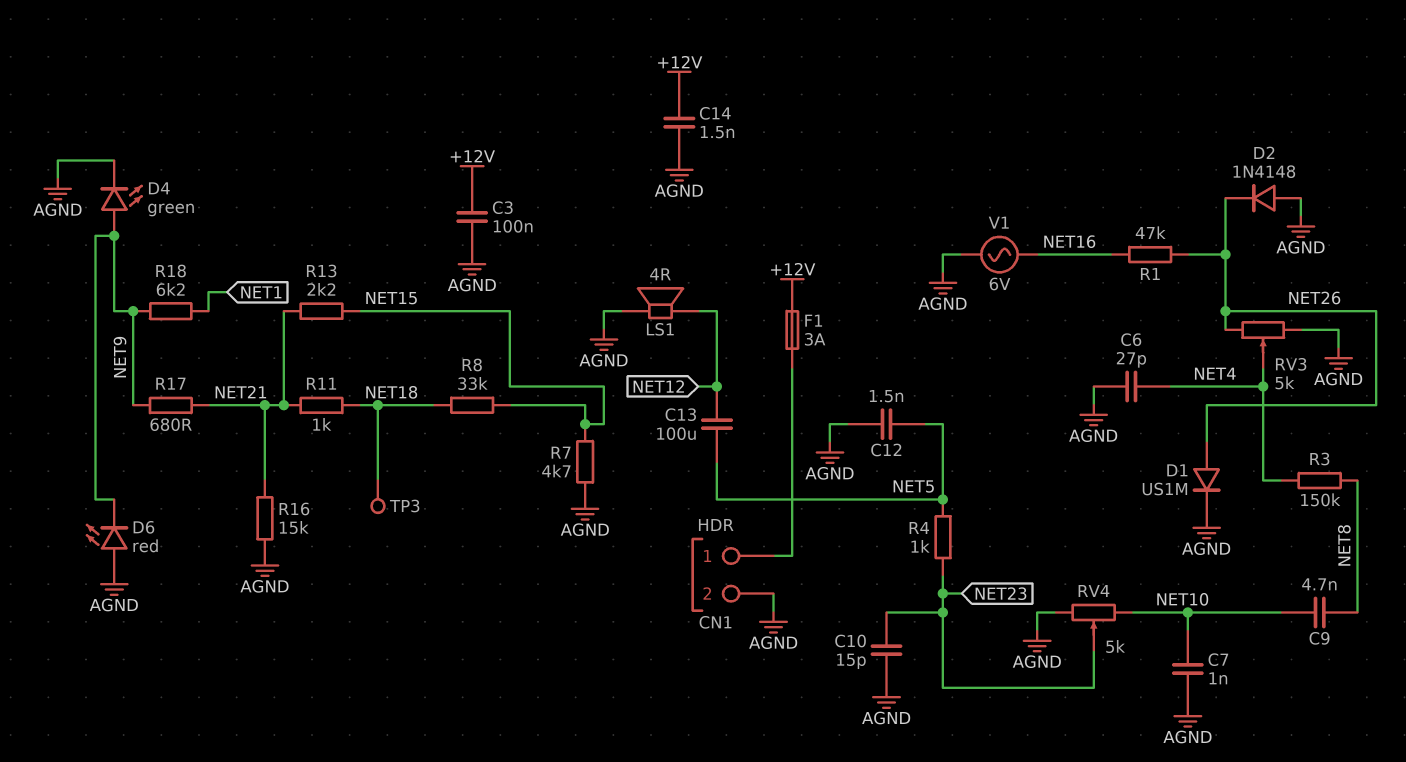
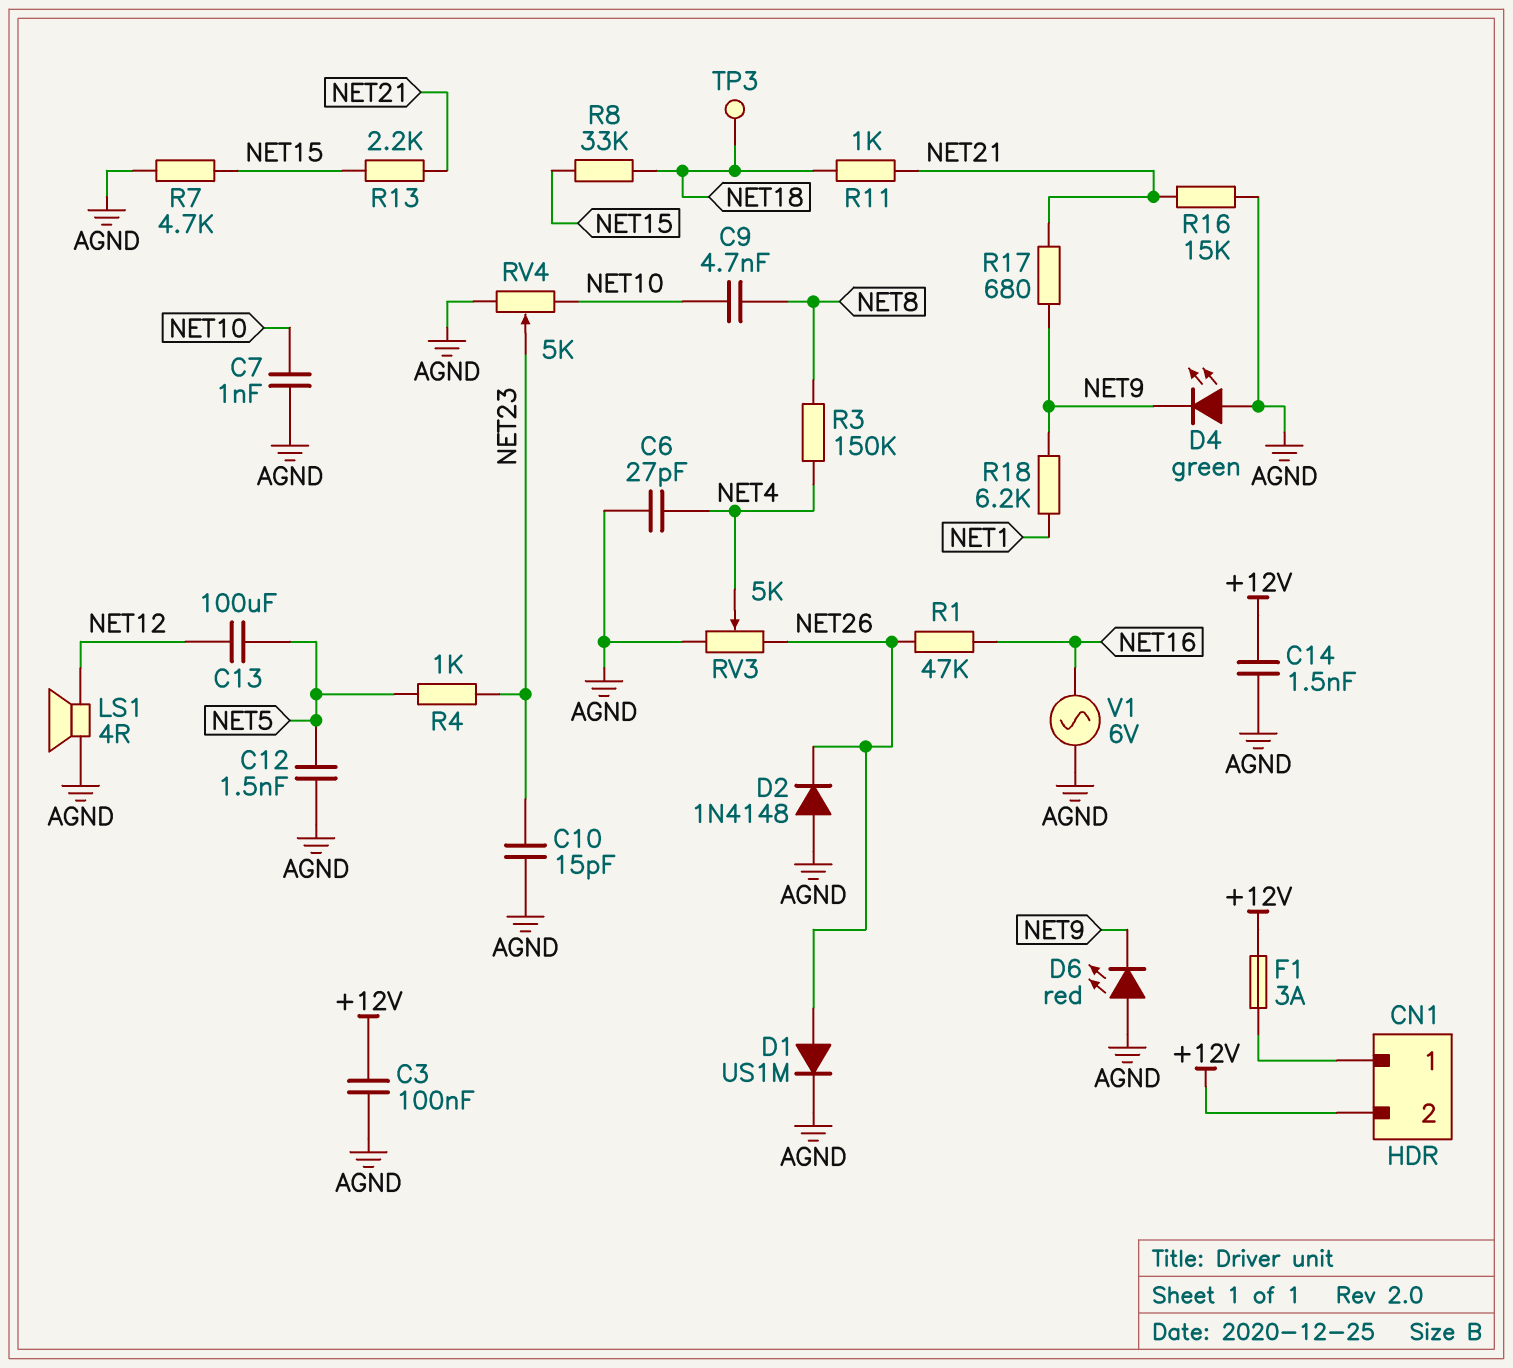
CN1 pin 2: AGND -> +12V
D4: LED green (A NET9, K AGND) -> LED green (A AGND, K NET9)

